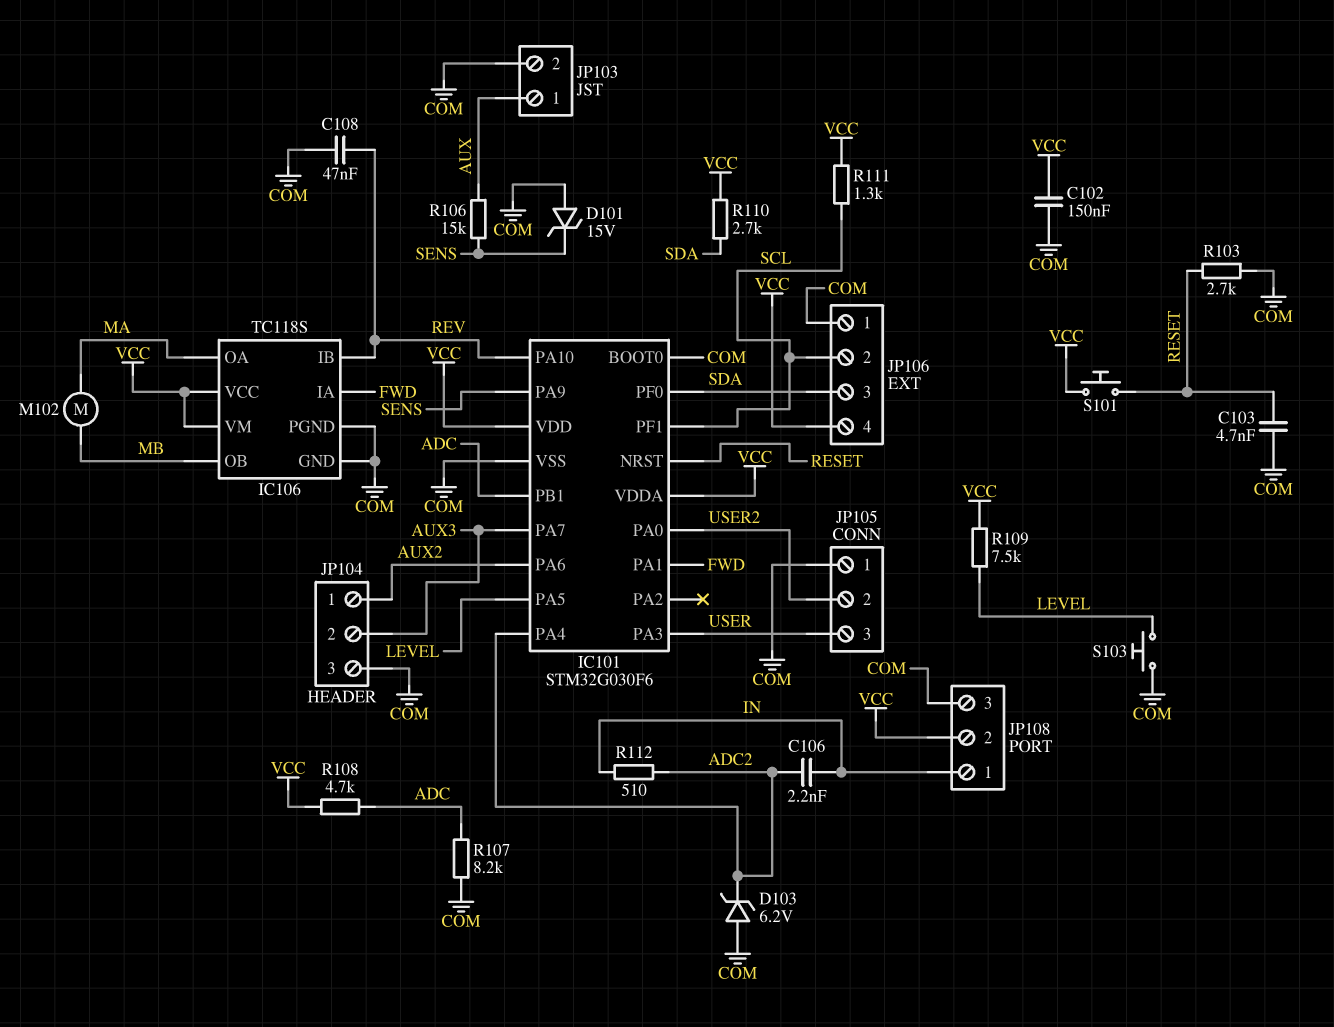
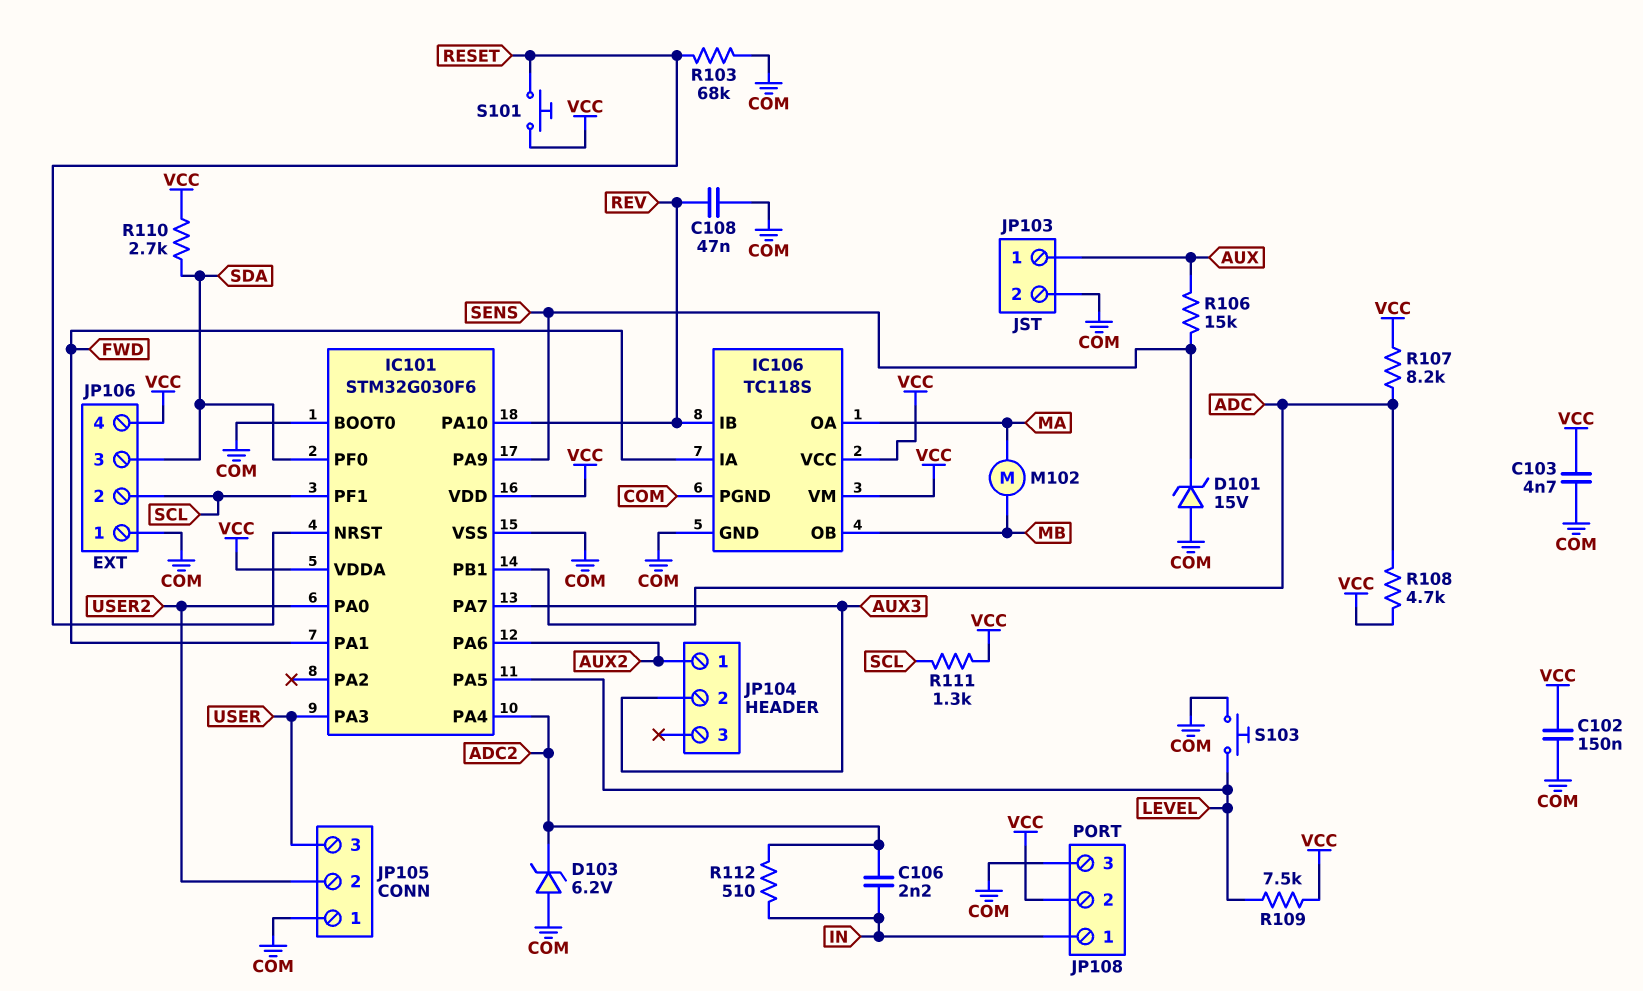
C103: 4.7nF (COM, RESET) -> 4.7nF (COM, VCC)
JP104 pin 3: COM -> none
R103: 2.7k (COM, RESET) -> 68k (COM, RESET)
R107: 8.2k (ADC, COM) -> 8.2k (ADC, VCC)

